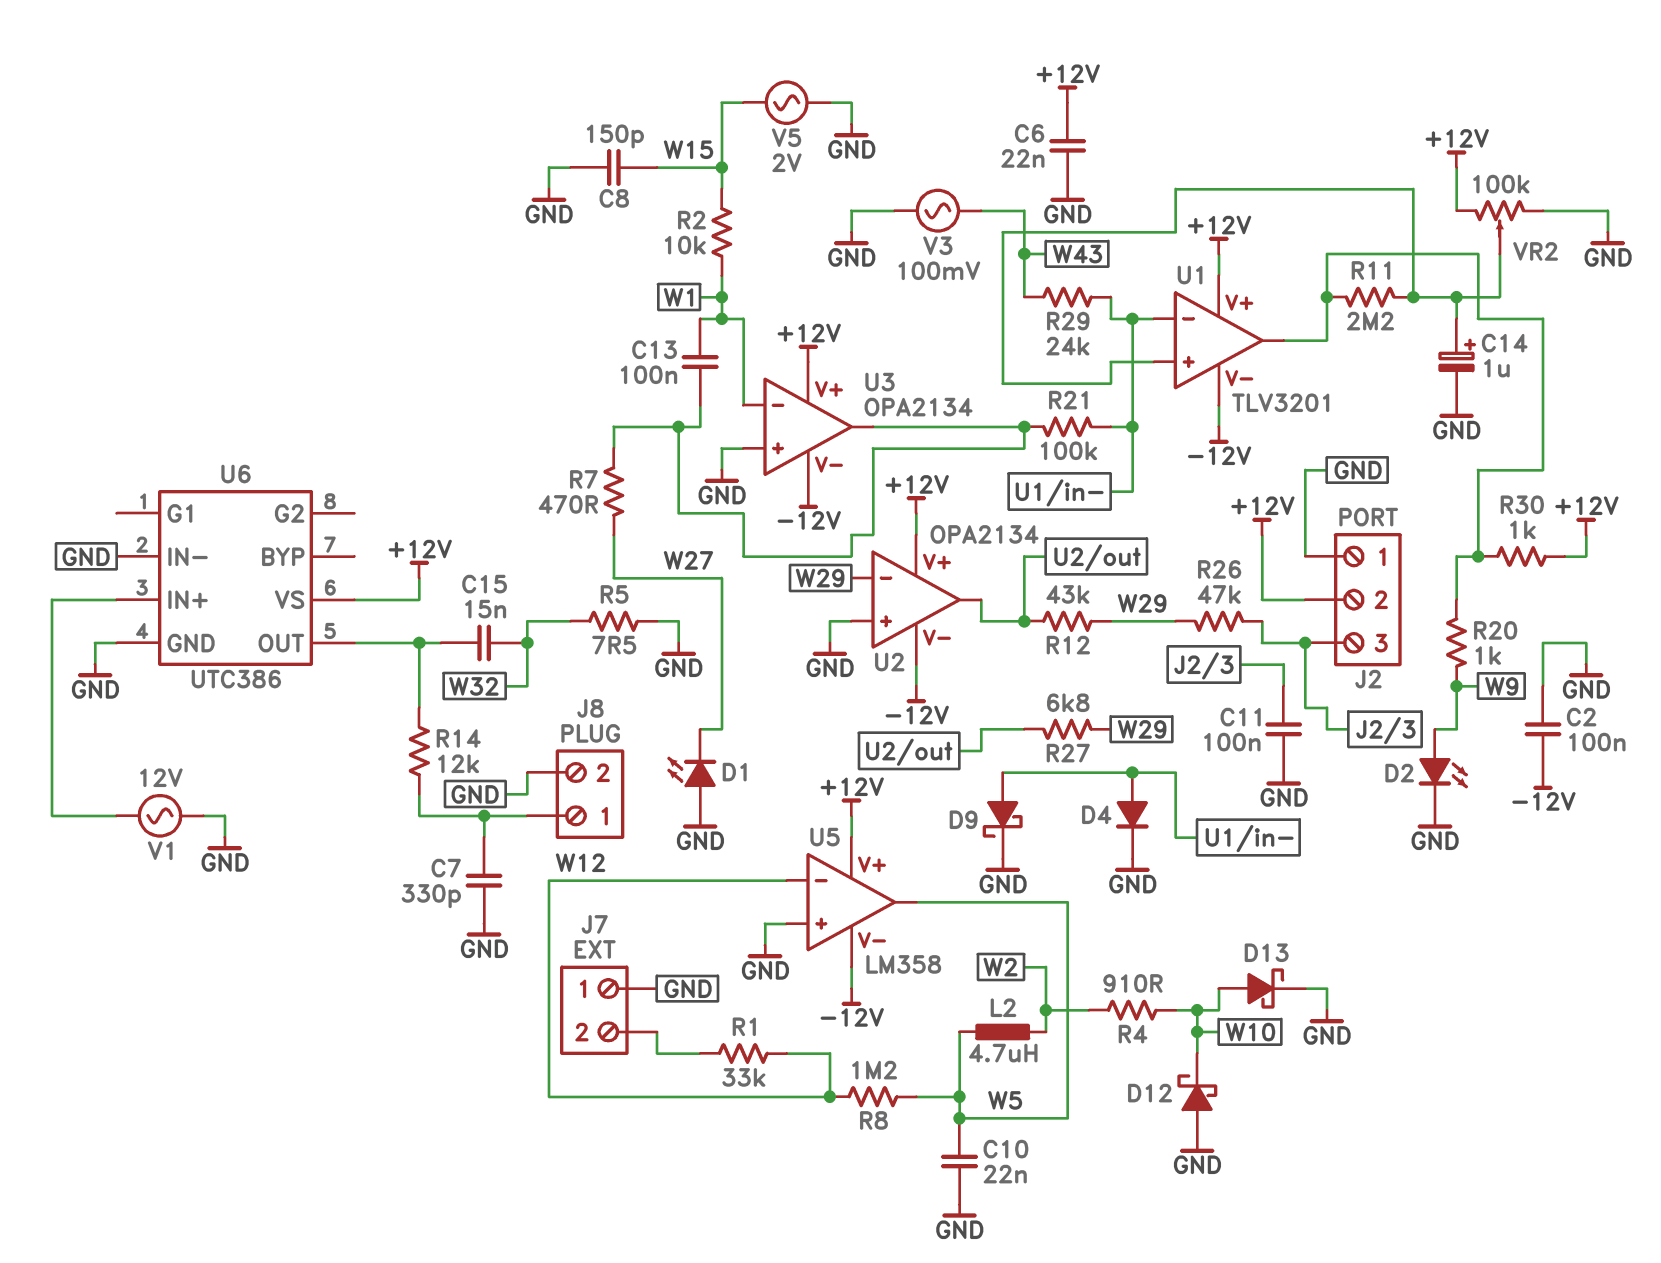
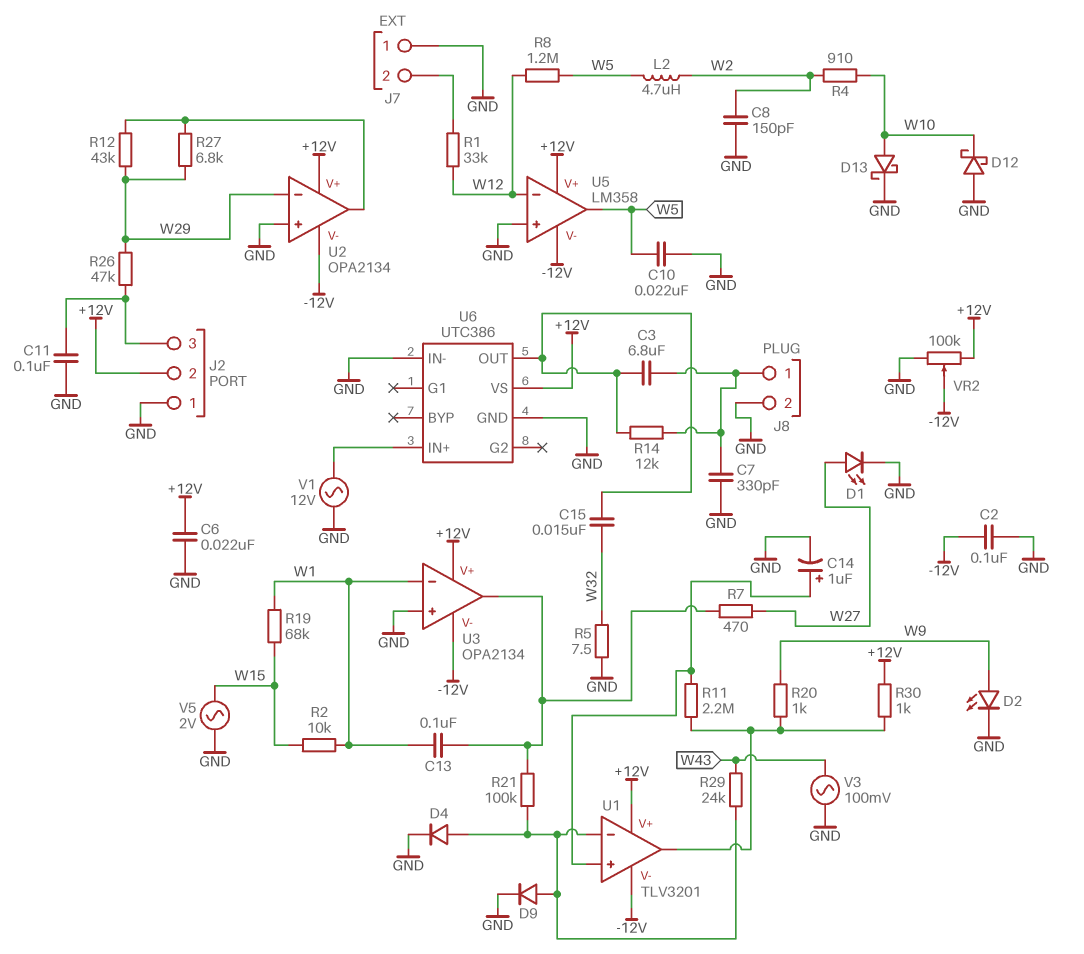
C3: none -> 6.8uF (J8/1, U6/OUT)
C8: 150pF (GND, W15) -> 150pF (GND, W2)
D1: LED (A GND, K W27) -> LED (A W27, K GND)
D9: schottky (A U1/in-, K GND) -> diode (A U1/in-, K GND)
R19: none -> 68k (W1, W15)
VR2: 100k (+12V, GND, wiper U1/in+) -> 100k (+12V, GND, wiper -12V)

